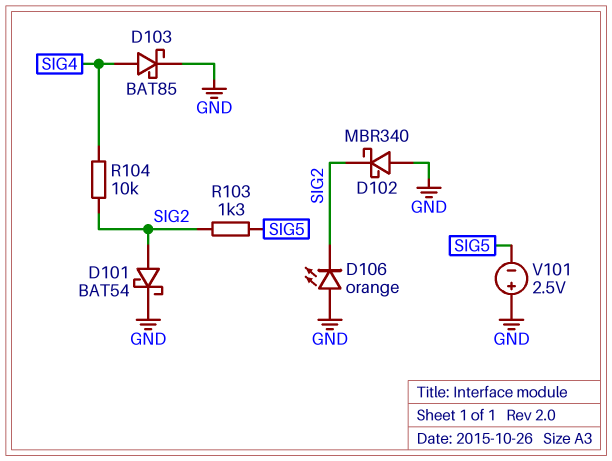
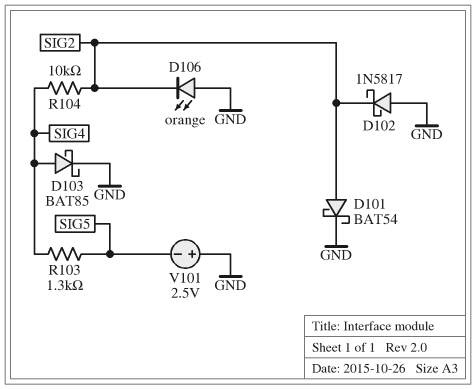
D102: schottky MBR340 (A GND, K SIG2) -> schottky 1N5817 (A GND, K SIG2)
R103: 1.3k (SIG2, SIG5) -> 1.3k (SIG4, SIG5)

